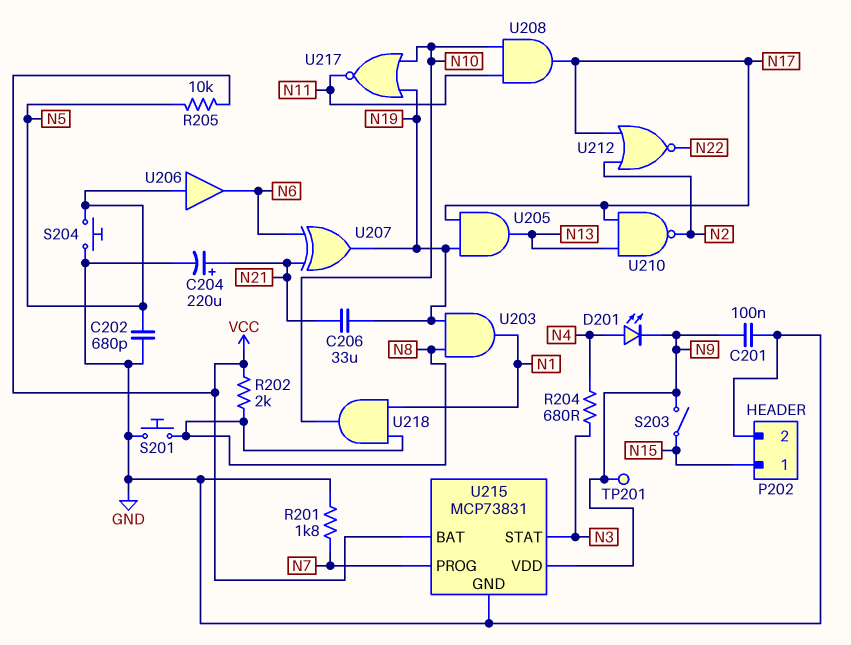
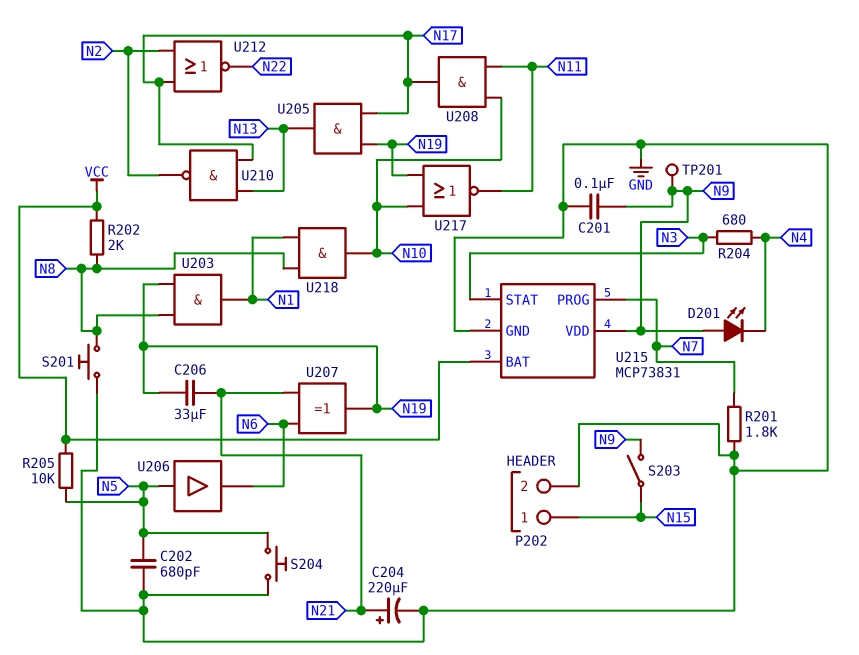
D201: LED (A N4, K N9) -> LED (A N9, K N4)

